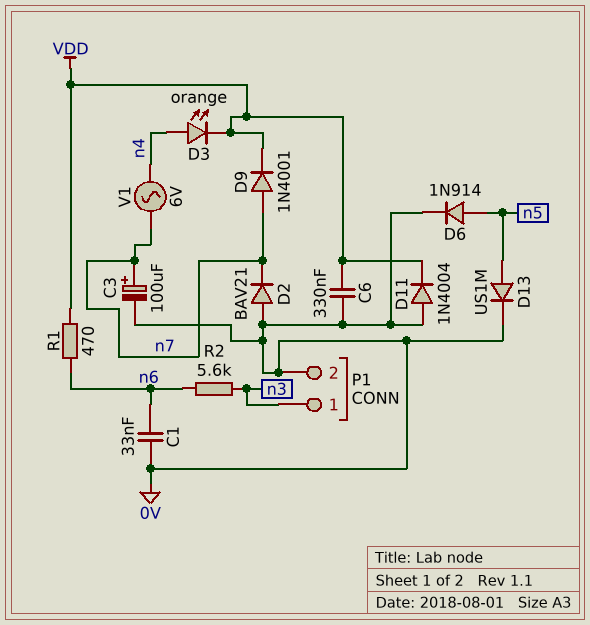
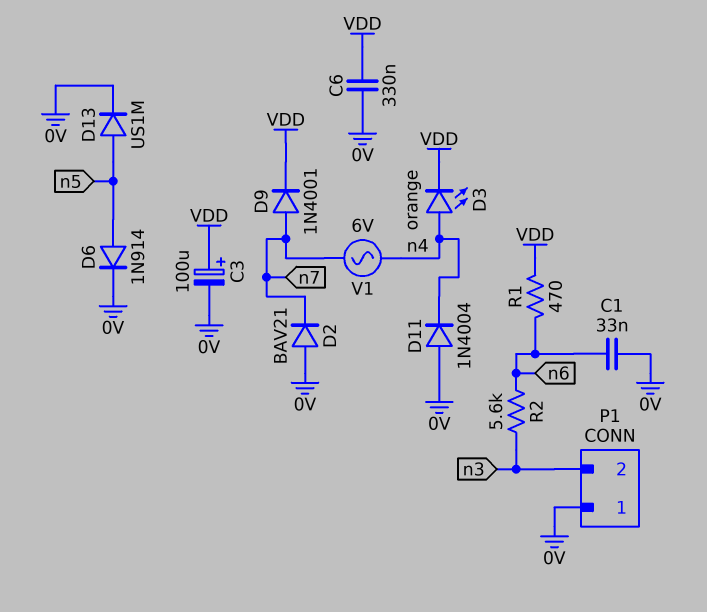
C3: 100uF (plus n7, minus 0V) -> 100uF (plus VDD, minus 0V)
D11: diode 1N4004 (A 0V, K VDD) -> diode 1N4004 (A 0V, K n4)
P1 pin 1: n3 -> 0V
P1 pin 2: 0V -> n3

